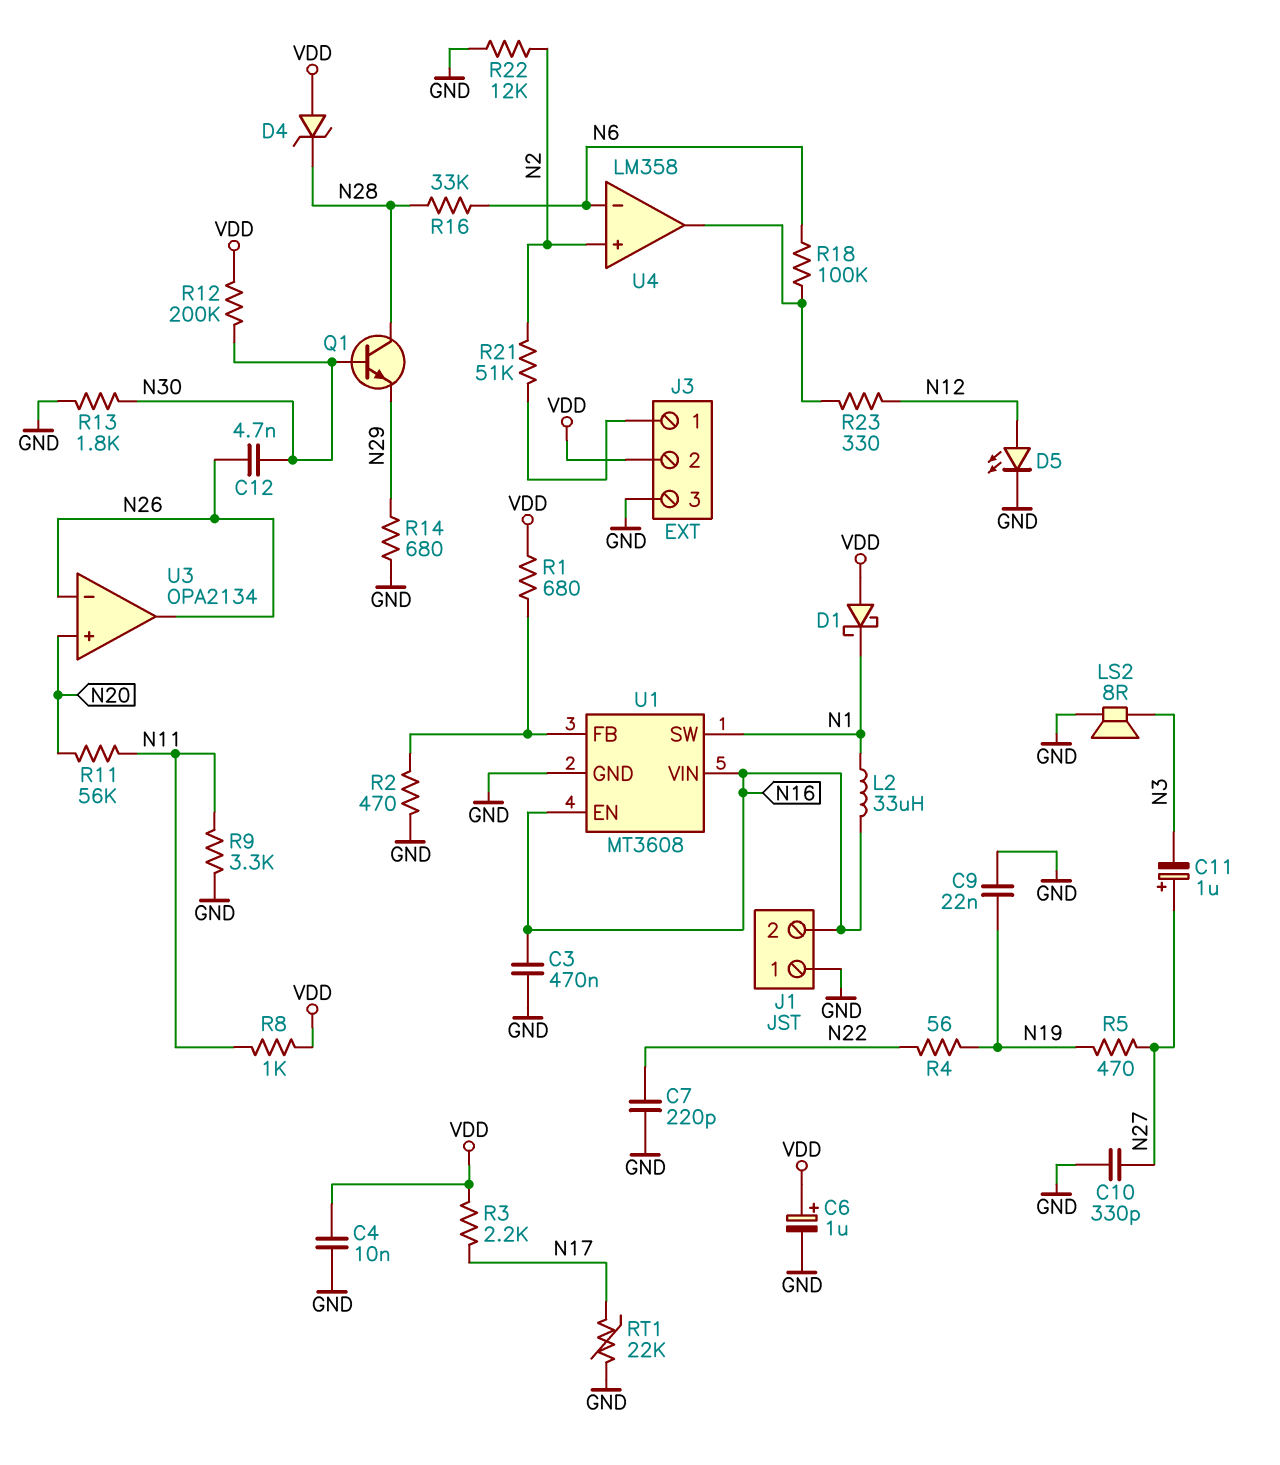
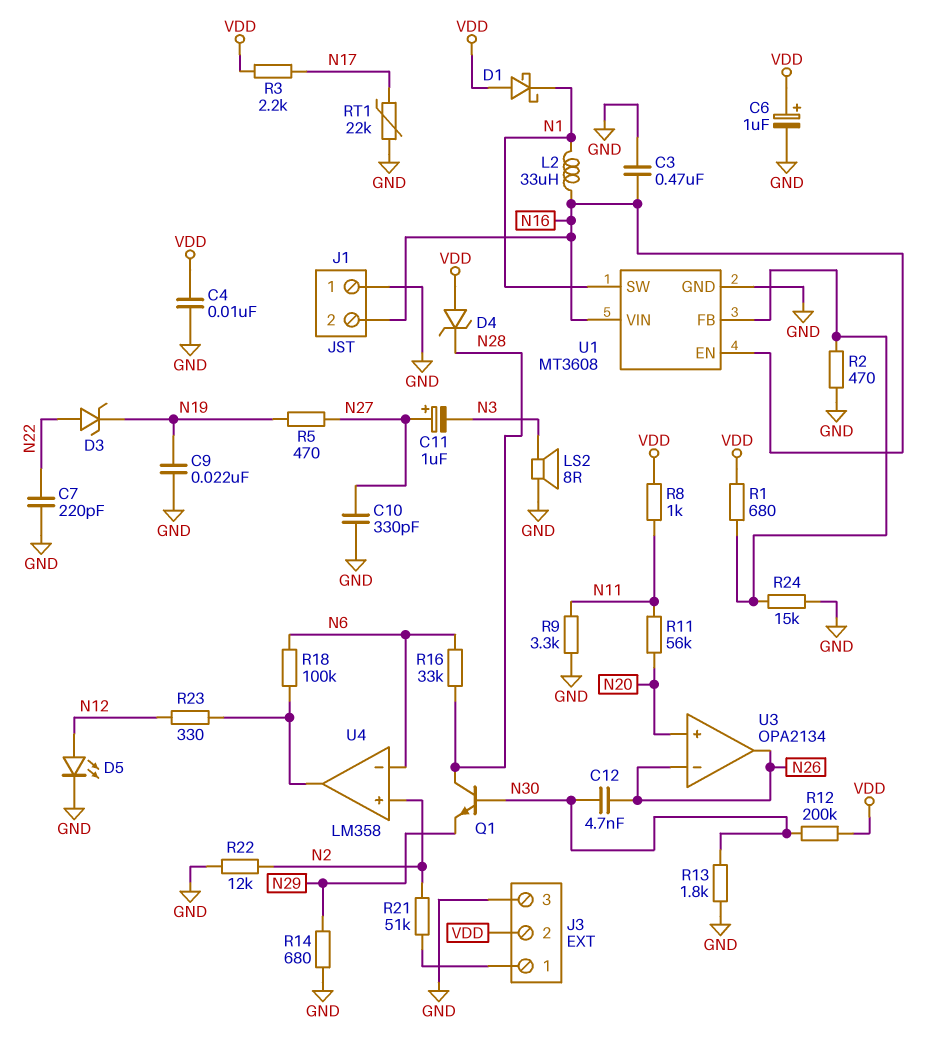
D3: none -> zener (A N22, K N19)
R4: 56 (N19, N22) -> none
R24: none -> 15k (GND, U1/FB)

